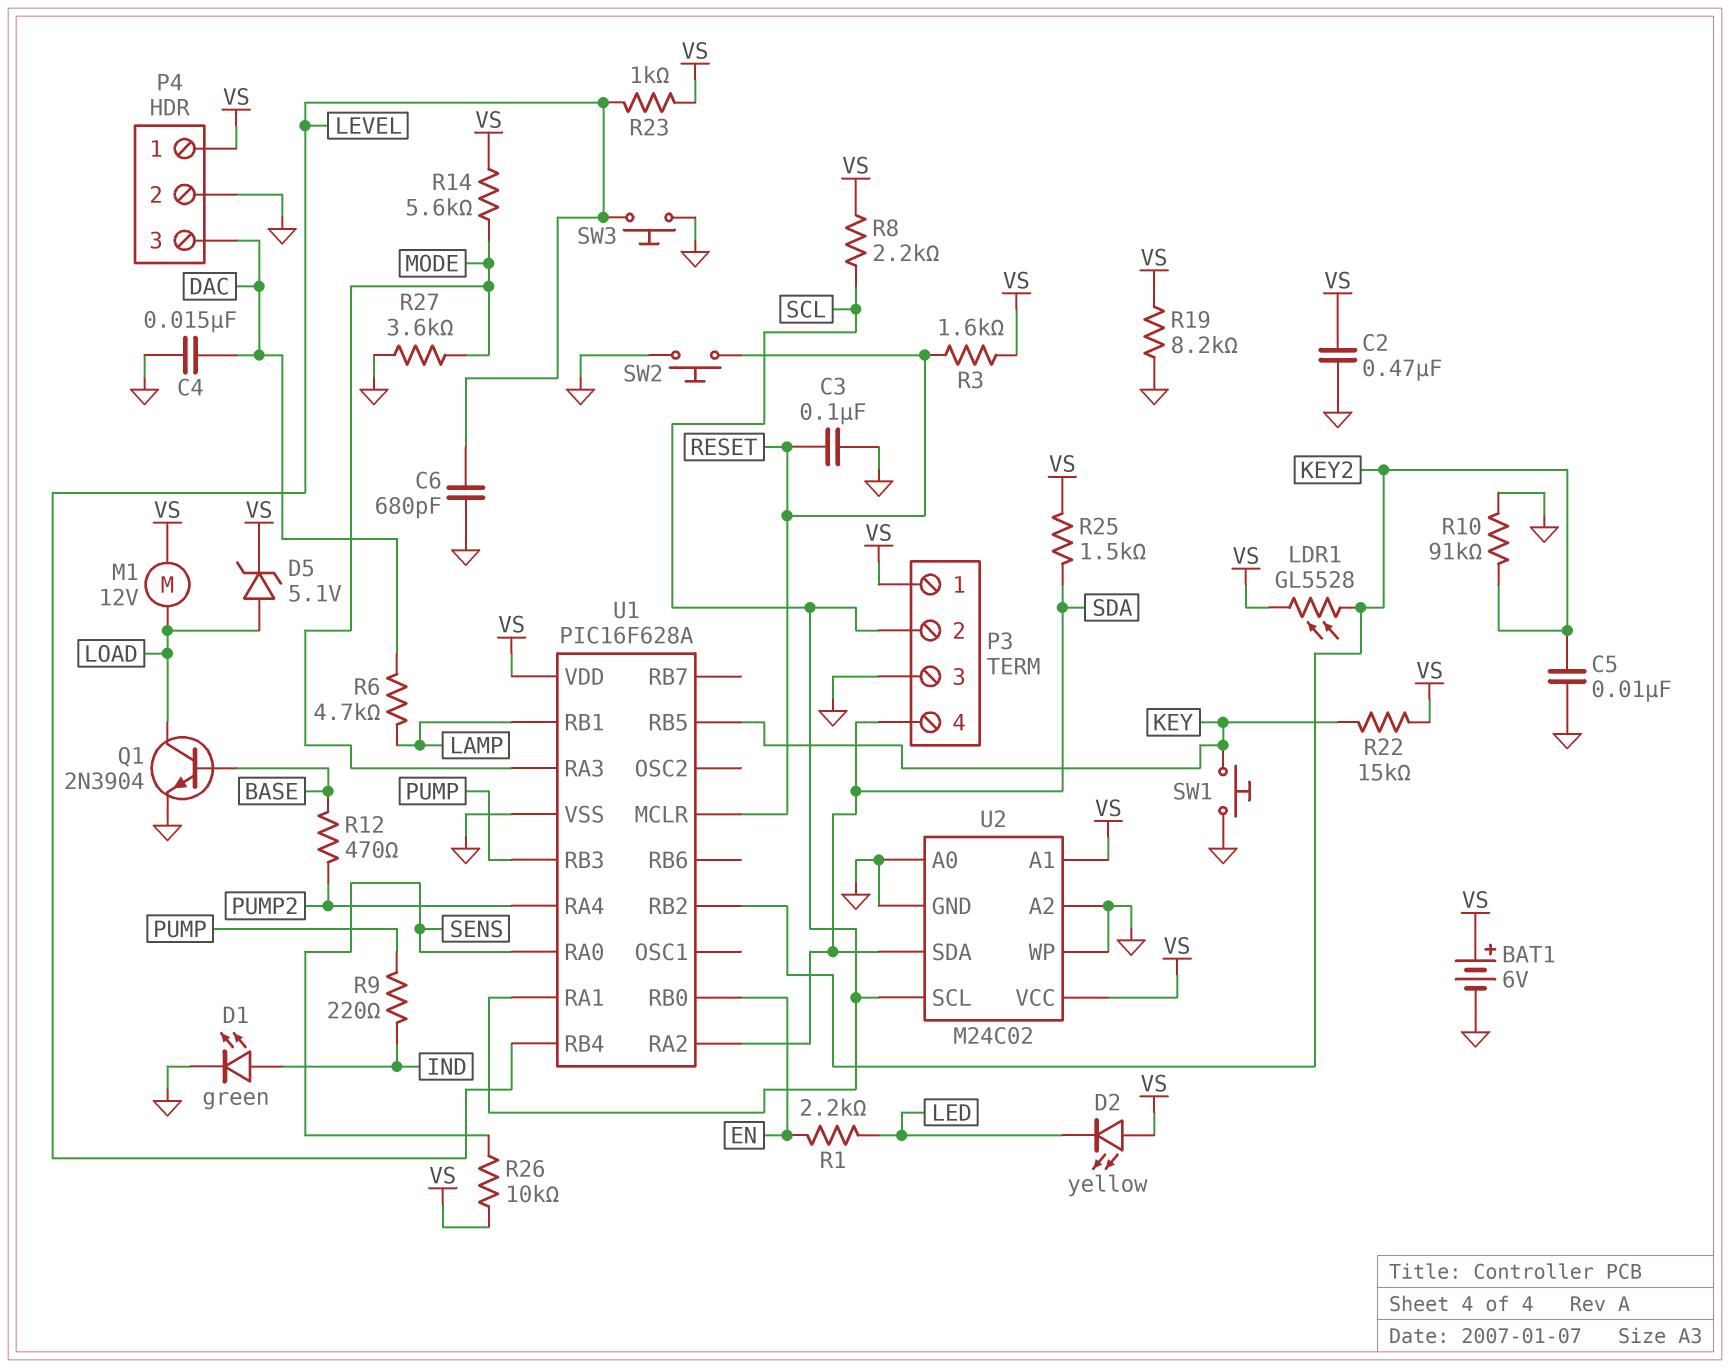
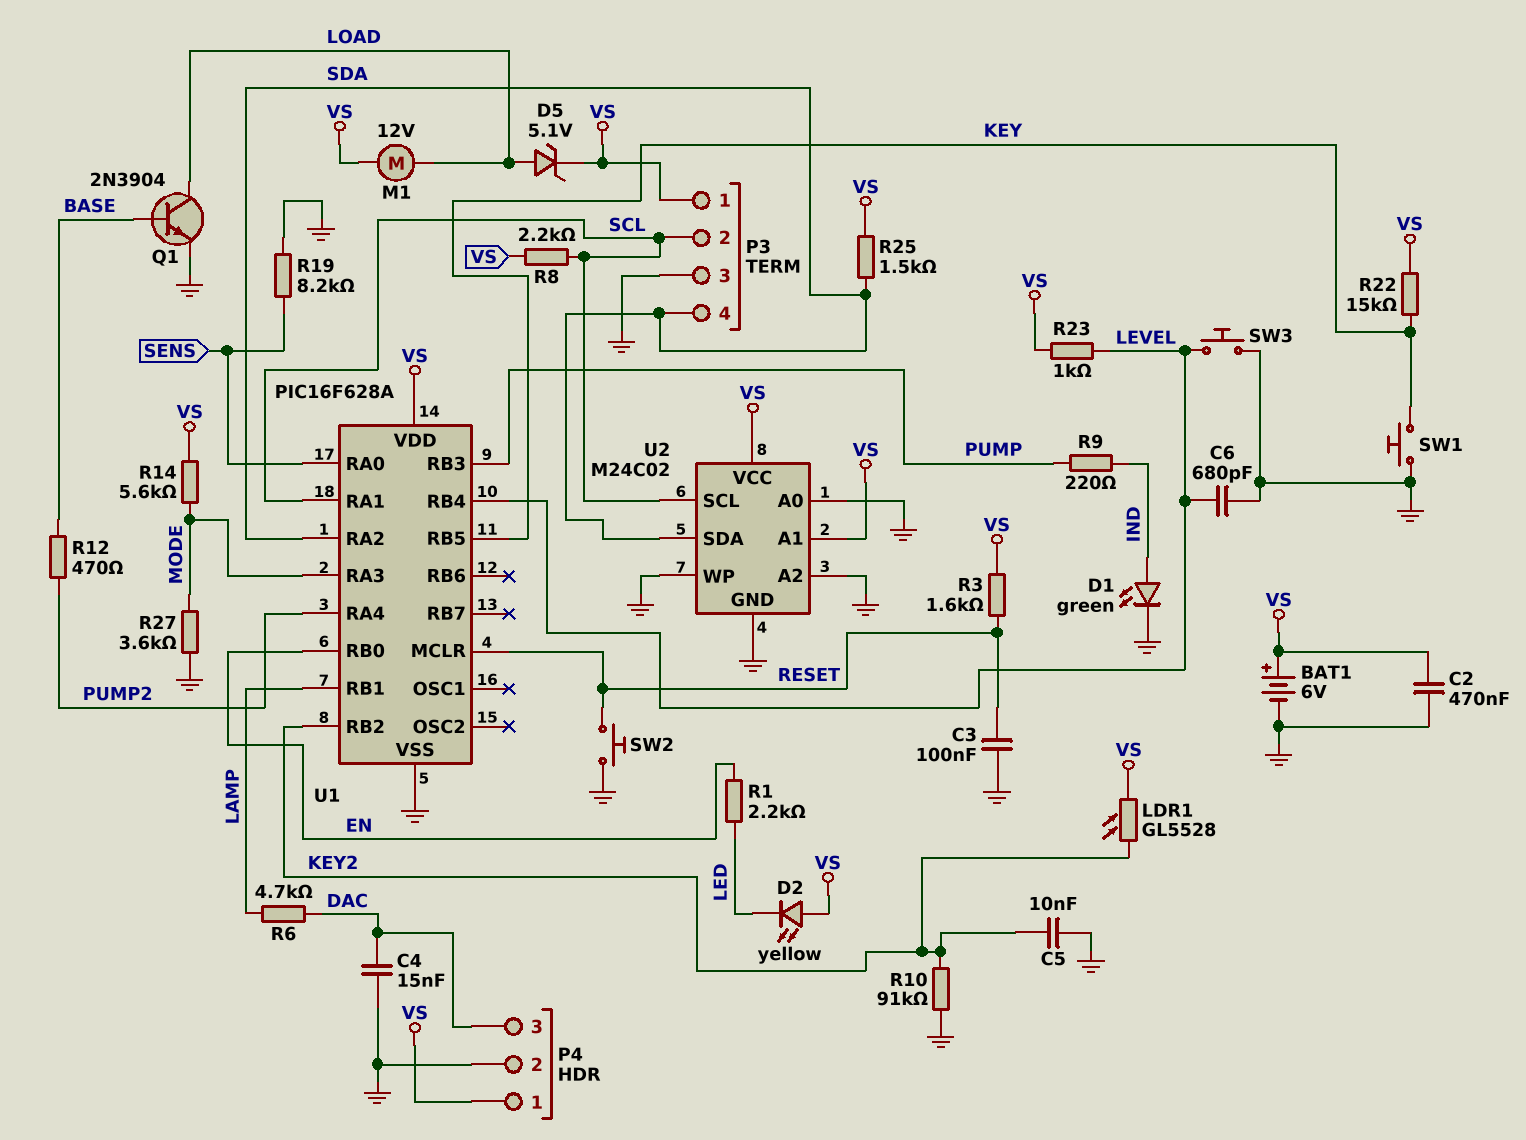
R19: 8.2k (GND, VS) -> 8.2k (GND, SENS)
R26: 10k (SENS, VS) -> none

